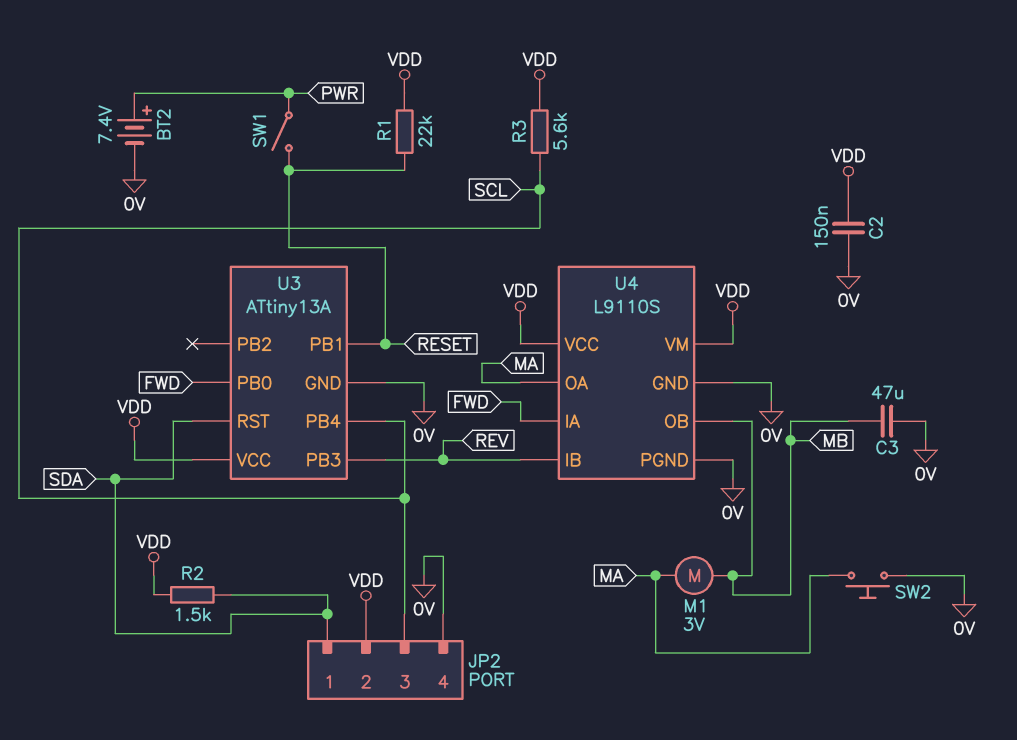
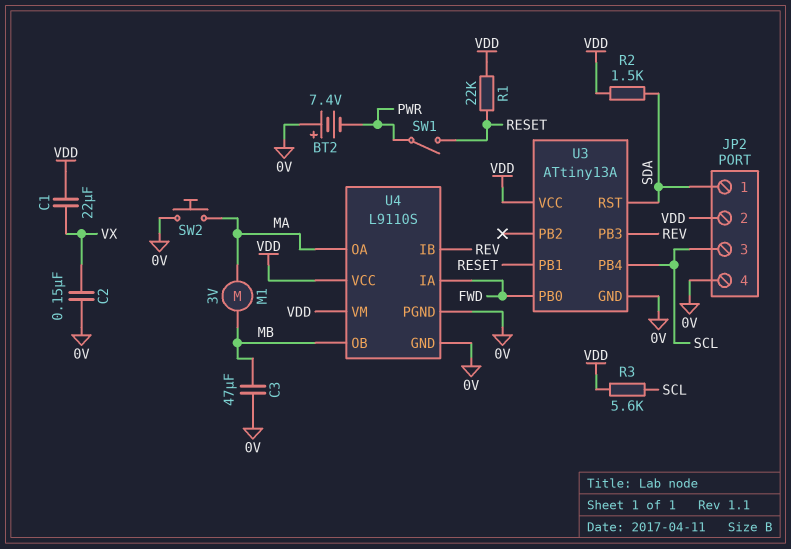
BT2: 7.4V (plus PWR, minus 0V) -> 7.4V (plus 0V, minus PWR)
C1: none -> 22uF (VDD, VX)
C2: 150nF (0V, VDD) -> 150nF (0V, VX)

